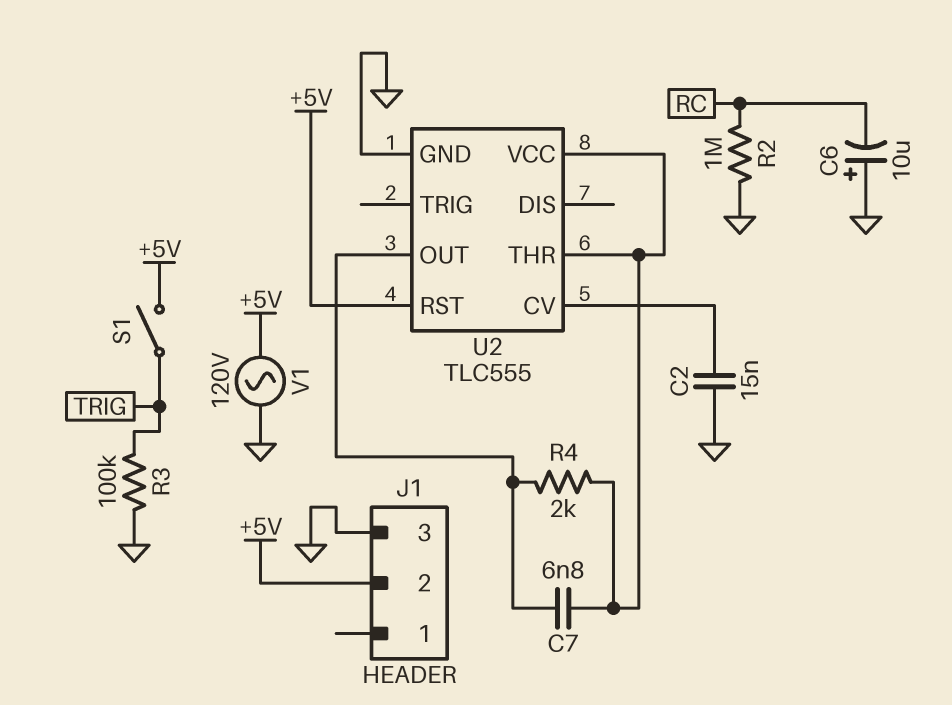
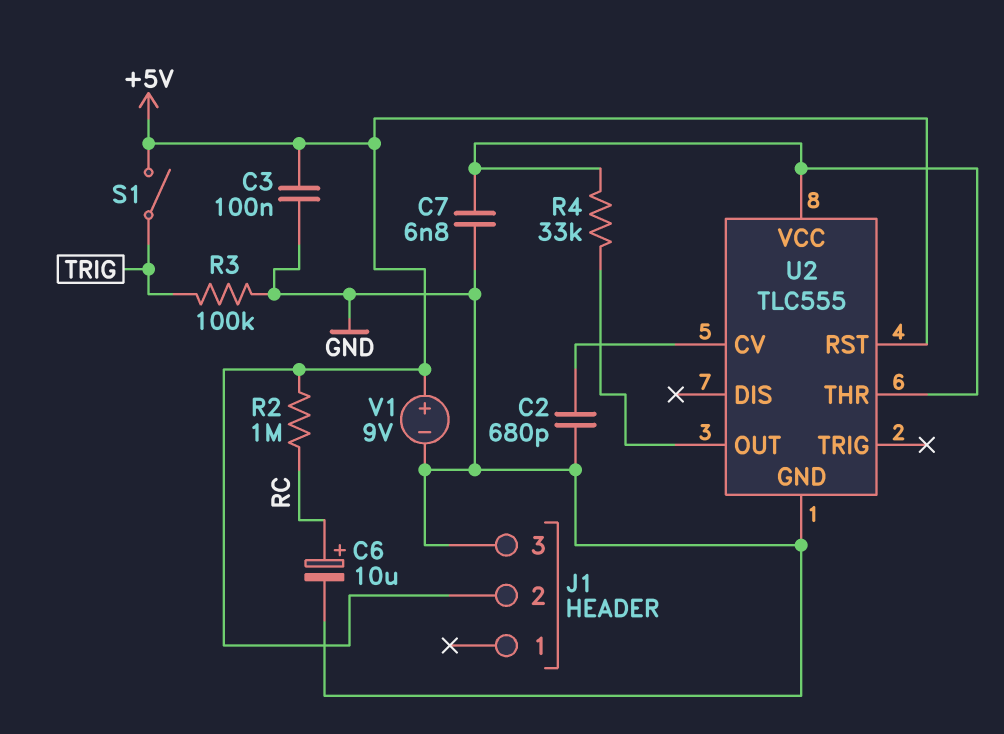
C2: 15nF (GND, U2/CV) -> 680pF (GND, U2/CV)
C3: none -> 100nF (+5V, GND)
C6: 10uF (plus GND, minus RC) -> 10uF (plus RC, minus GND)
C7: 6.8nF (U2/OUT, U2/THR) -> 6.8nF (GND, U2/THR)
R2: 1M (GND, RC) -> 1M (+5V, RC)
R4: 2k (U2/OUT, U2/THR) -> 33k (U2/OUT, U2/THR)
V1: AC 120V (+5V, GND) -> 9V (plus +5V, minus GND)

